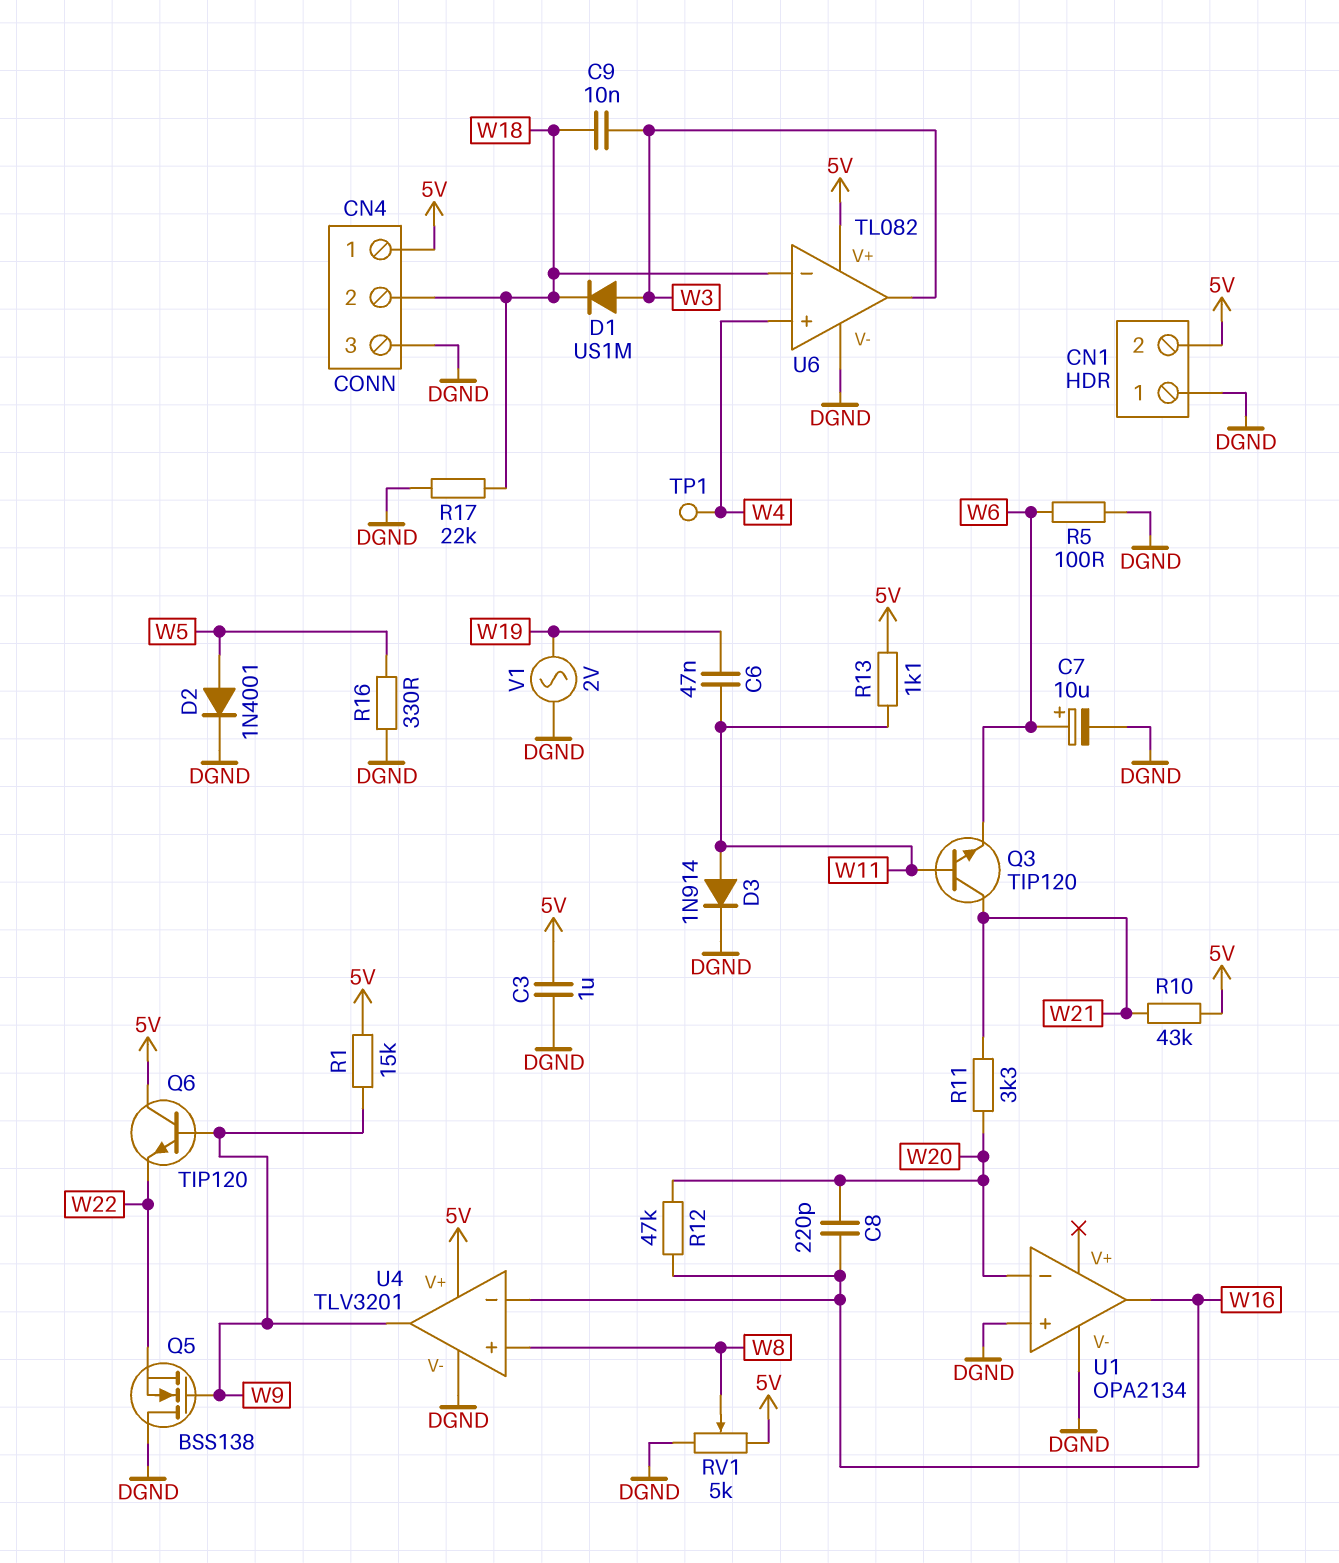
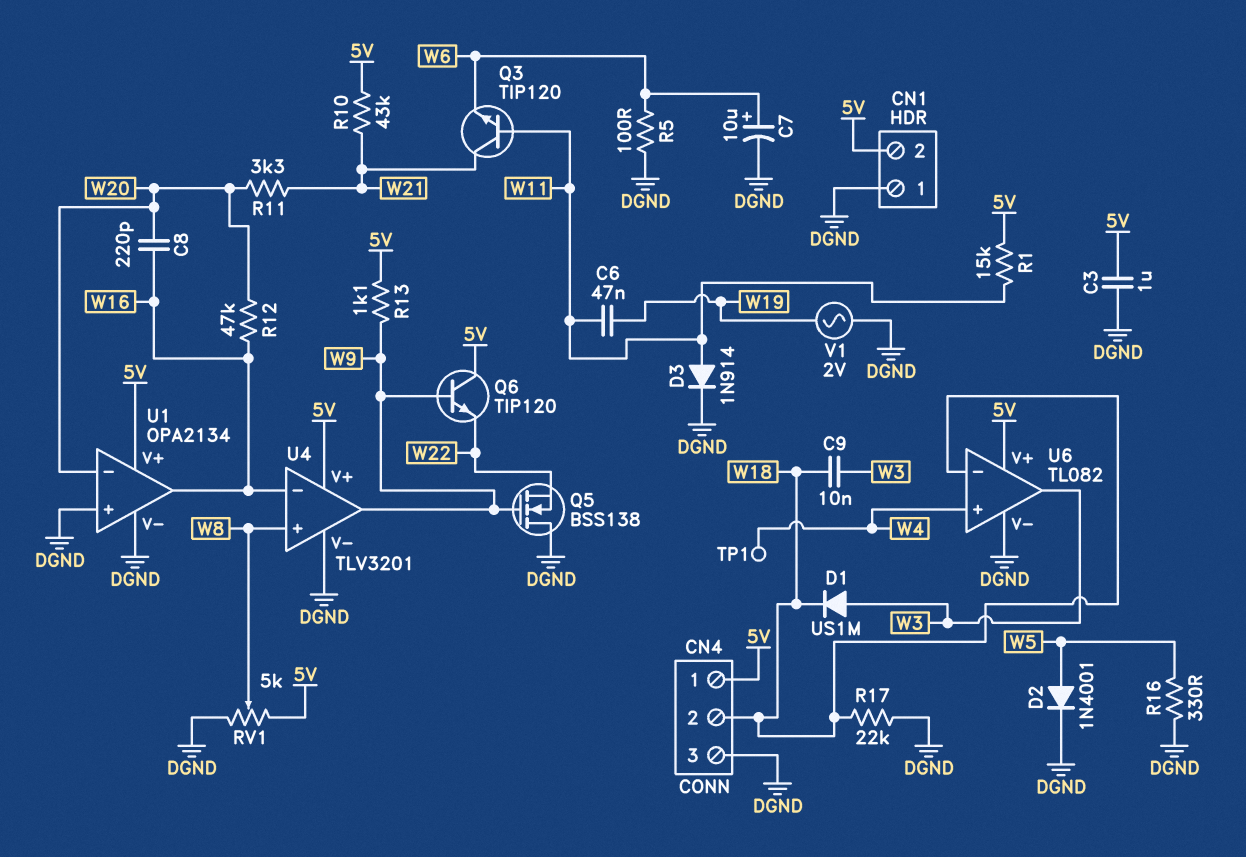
R1: 15k (5V, W9) -> 15k (5V, W11)
R13: 1.1k (5V, W11) -> 1.1k (5V, W9)
U1 pin V+: none -> 5V

